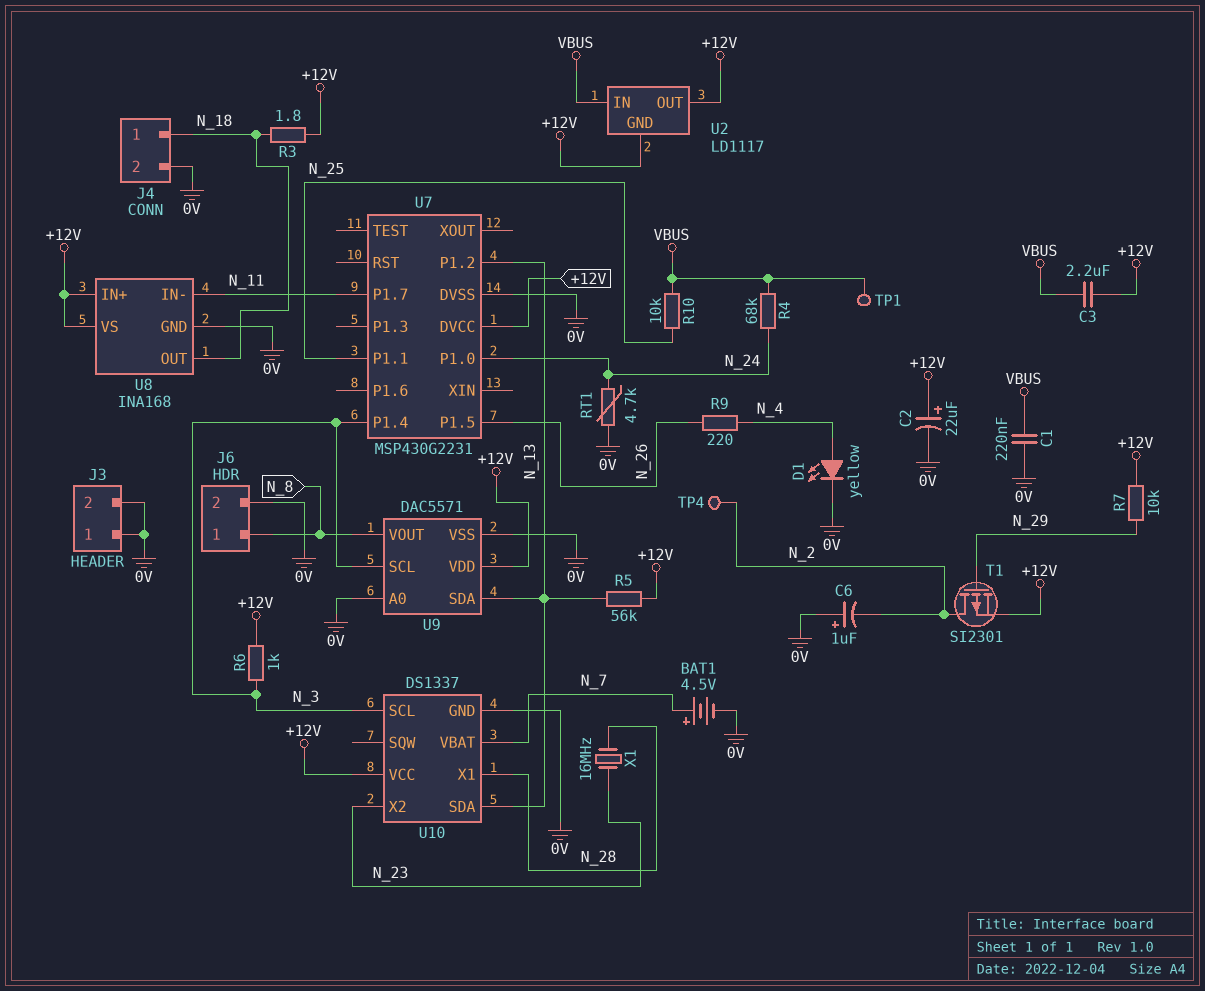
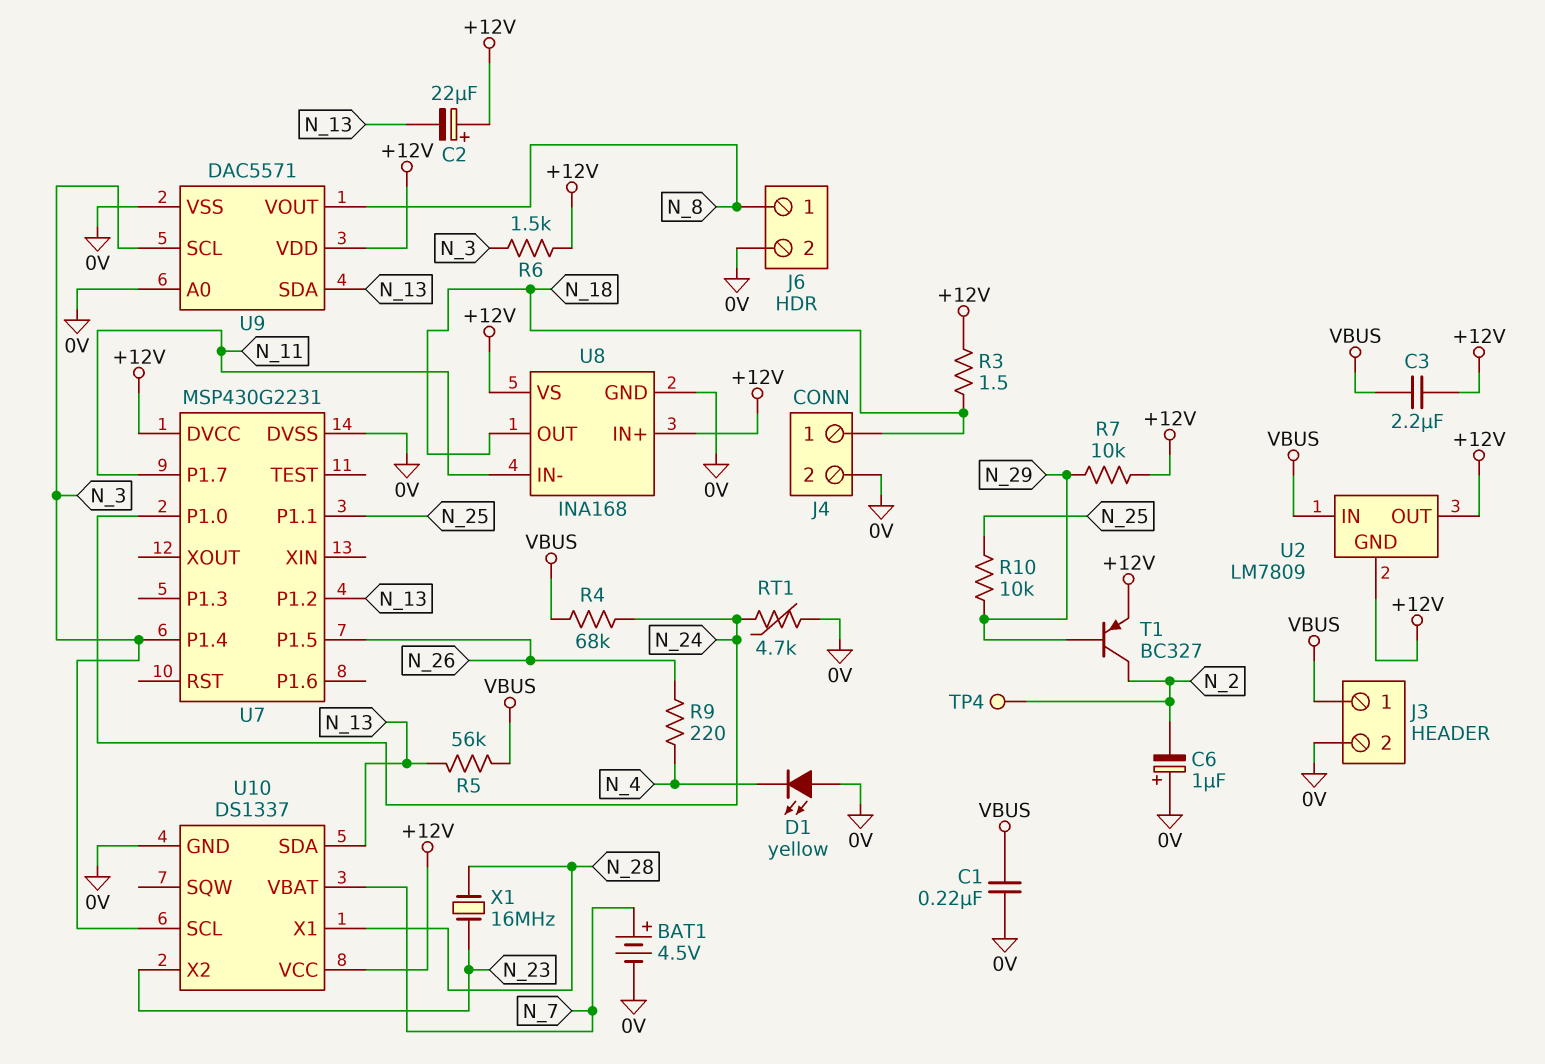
C2: 22uF (plus +12V, minus 0V) -> 22uF (plus +12V, minus N_13)
D1: LED yellow (A N_4, K 0V) -> LED yellow (A 0V, K N_4)
J3 pin 1: 0V -> VBUS
R3: 1.8 (+12V, N_18) -> 1.5 (+12V, N_18)
R5: 56k (+12V, N_13) -> 56k (N_13, VBUS)
R6: 1k (+12V, N_3) -> 1.5k (+12V, N_3)
R10: 10k (N_25, VBUS) -> 10k (N_25, N_29)
T1: PMOS SI2301 (G N_29, D N_2, S +12V) -> PNP BC327 (B N_29, C N_2, E +12V)
TP1: test point (VBUS) -> none
U2: LD1117 -> LM7809

